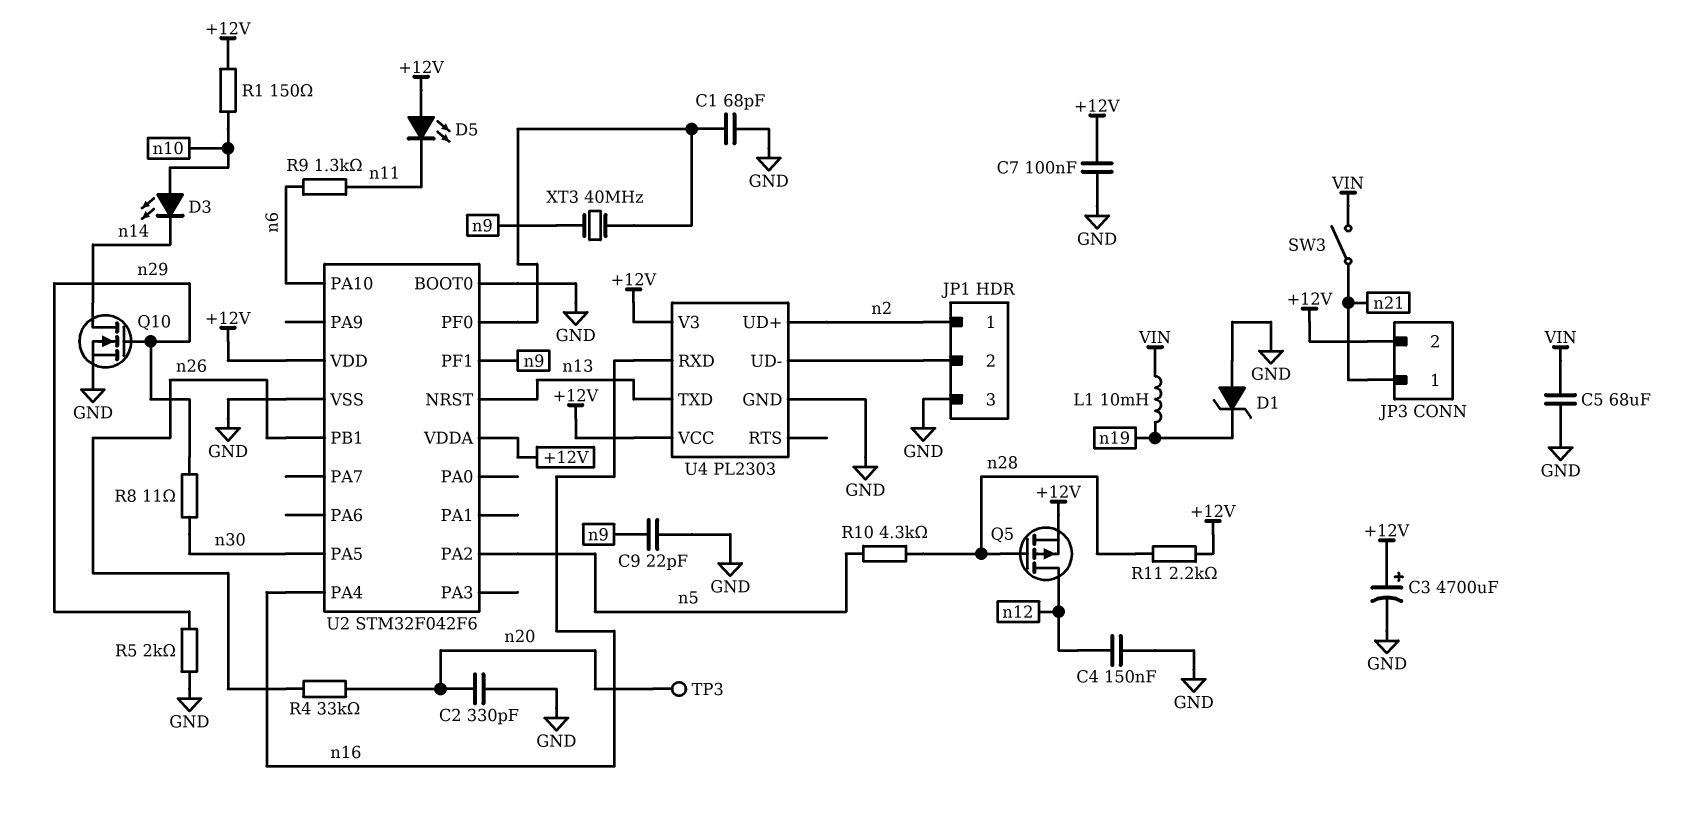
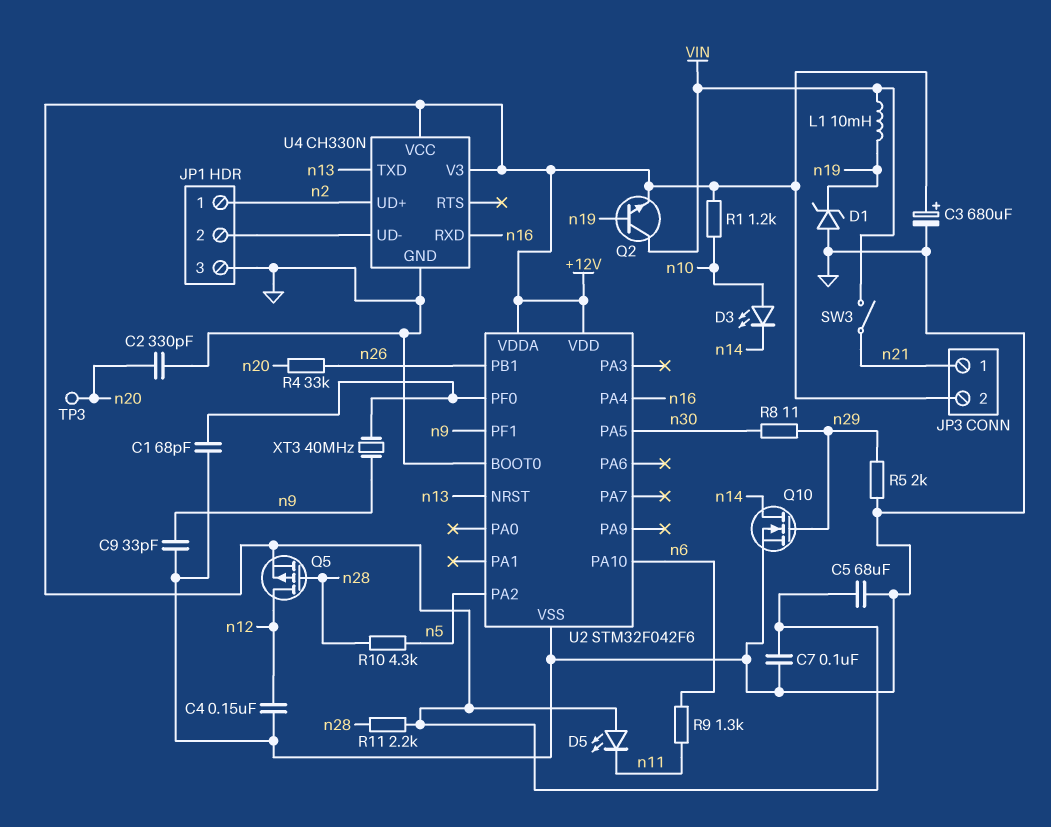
C3: 4700uF (plus +12V, minus GND) -> 680uF (plus +12V, minus GND)
C5: 68uF (GND, VIN) -> 68uF (+12V, GND)
C9: 22pF (GND, n9) -> 33pF (GND, n9)
Q2: none -> NPN (B n19, C VIN, E +12V)
R1: 150 (+12V, n10) -> 1.2k (+12V, n10)
U4: PL2303 -> CH330N

